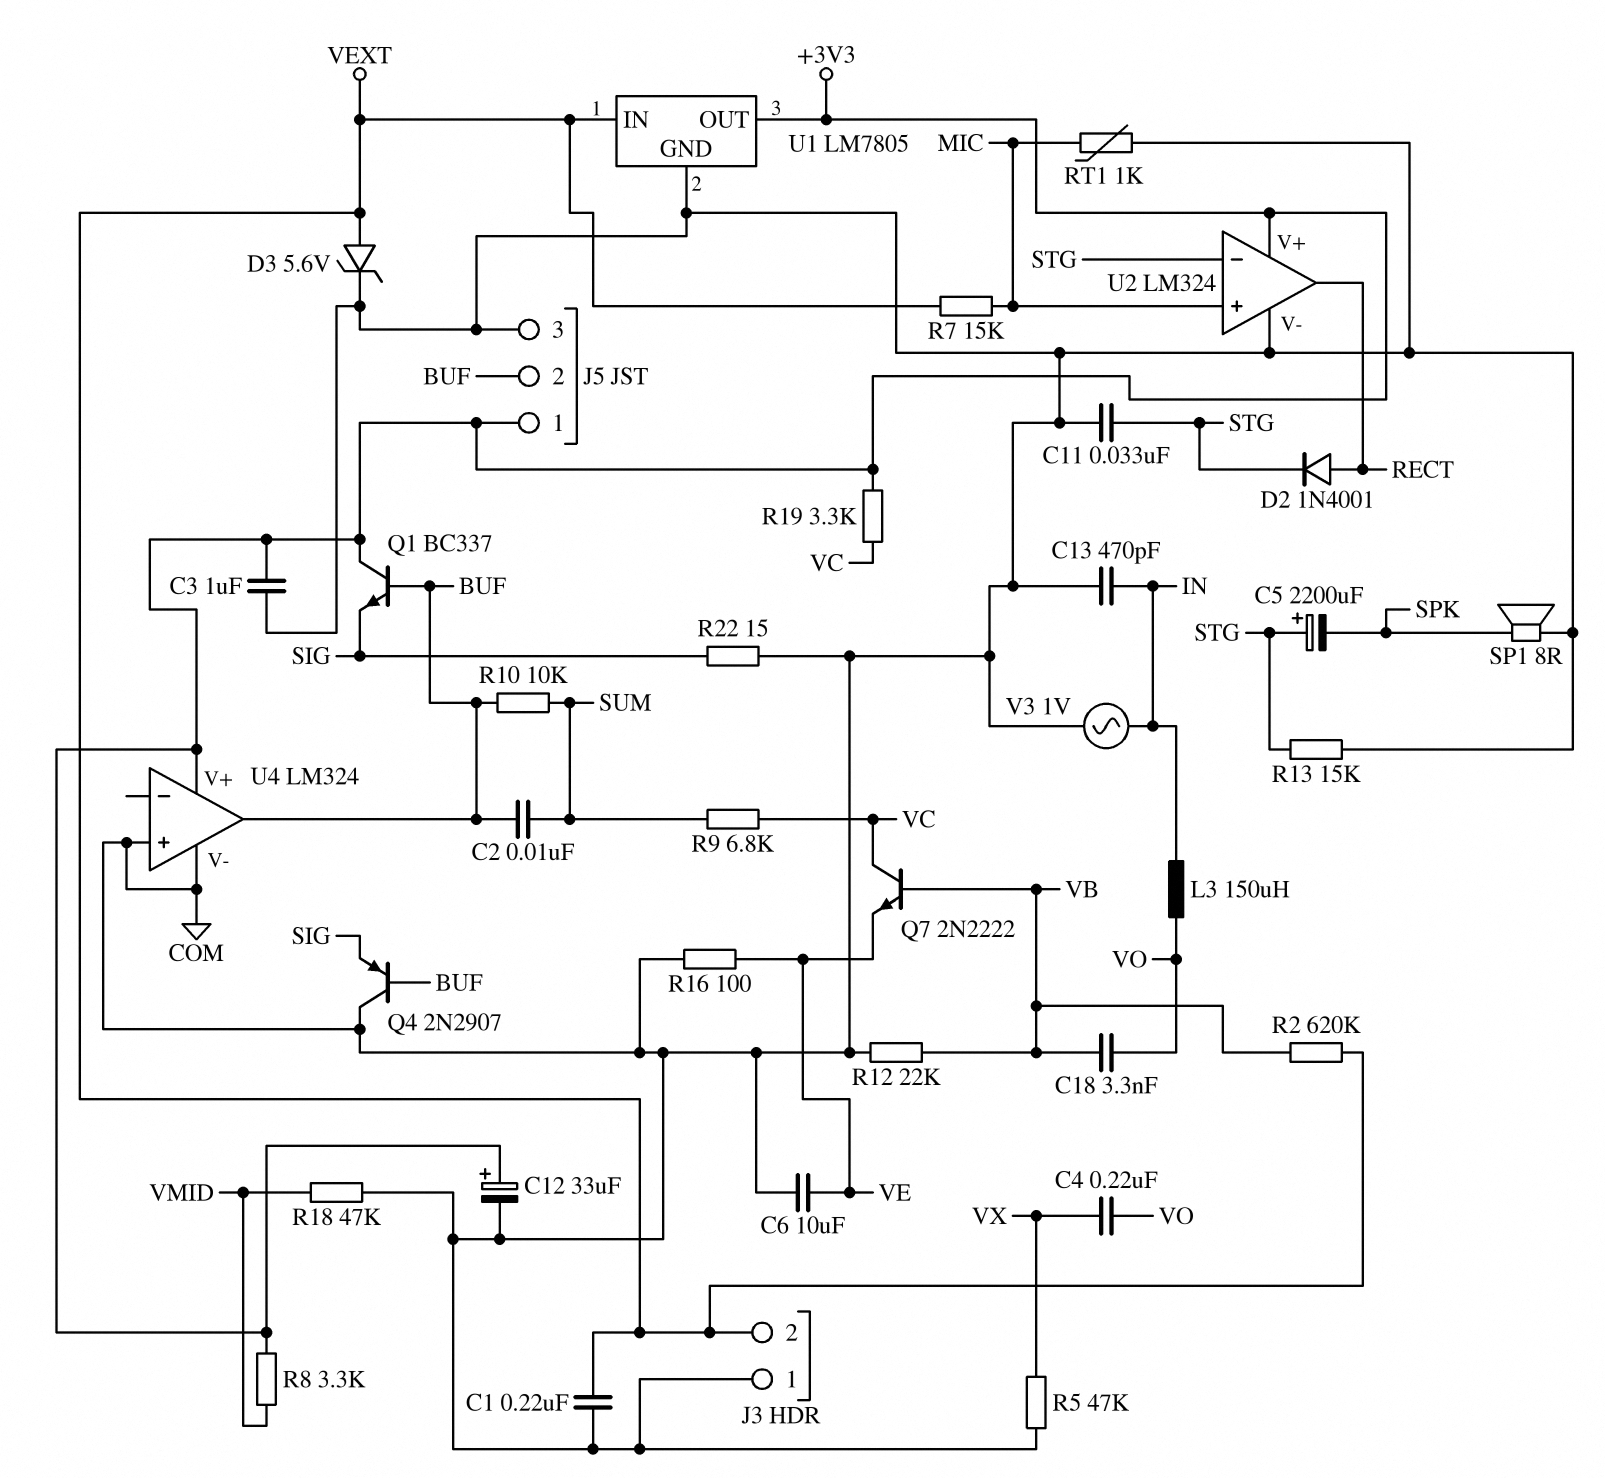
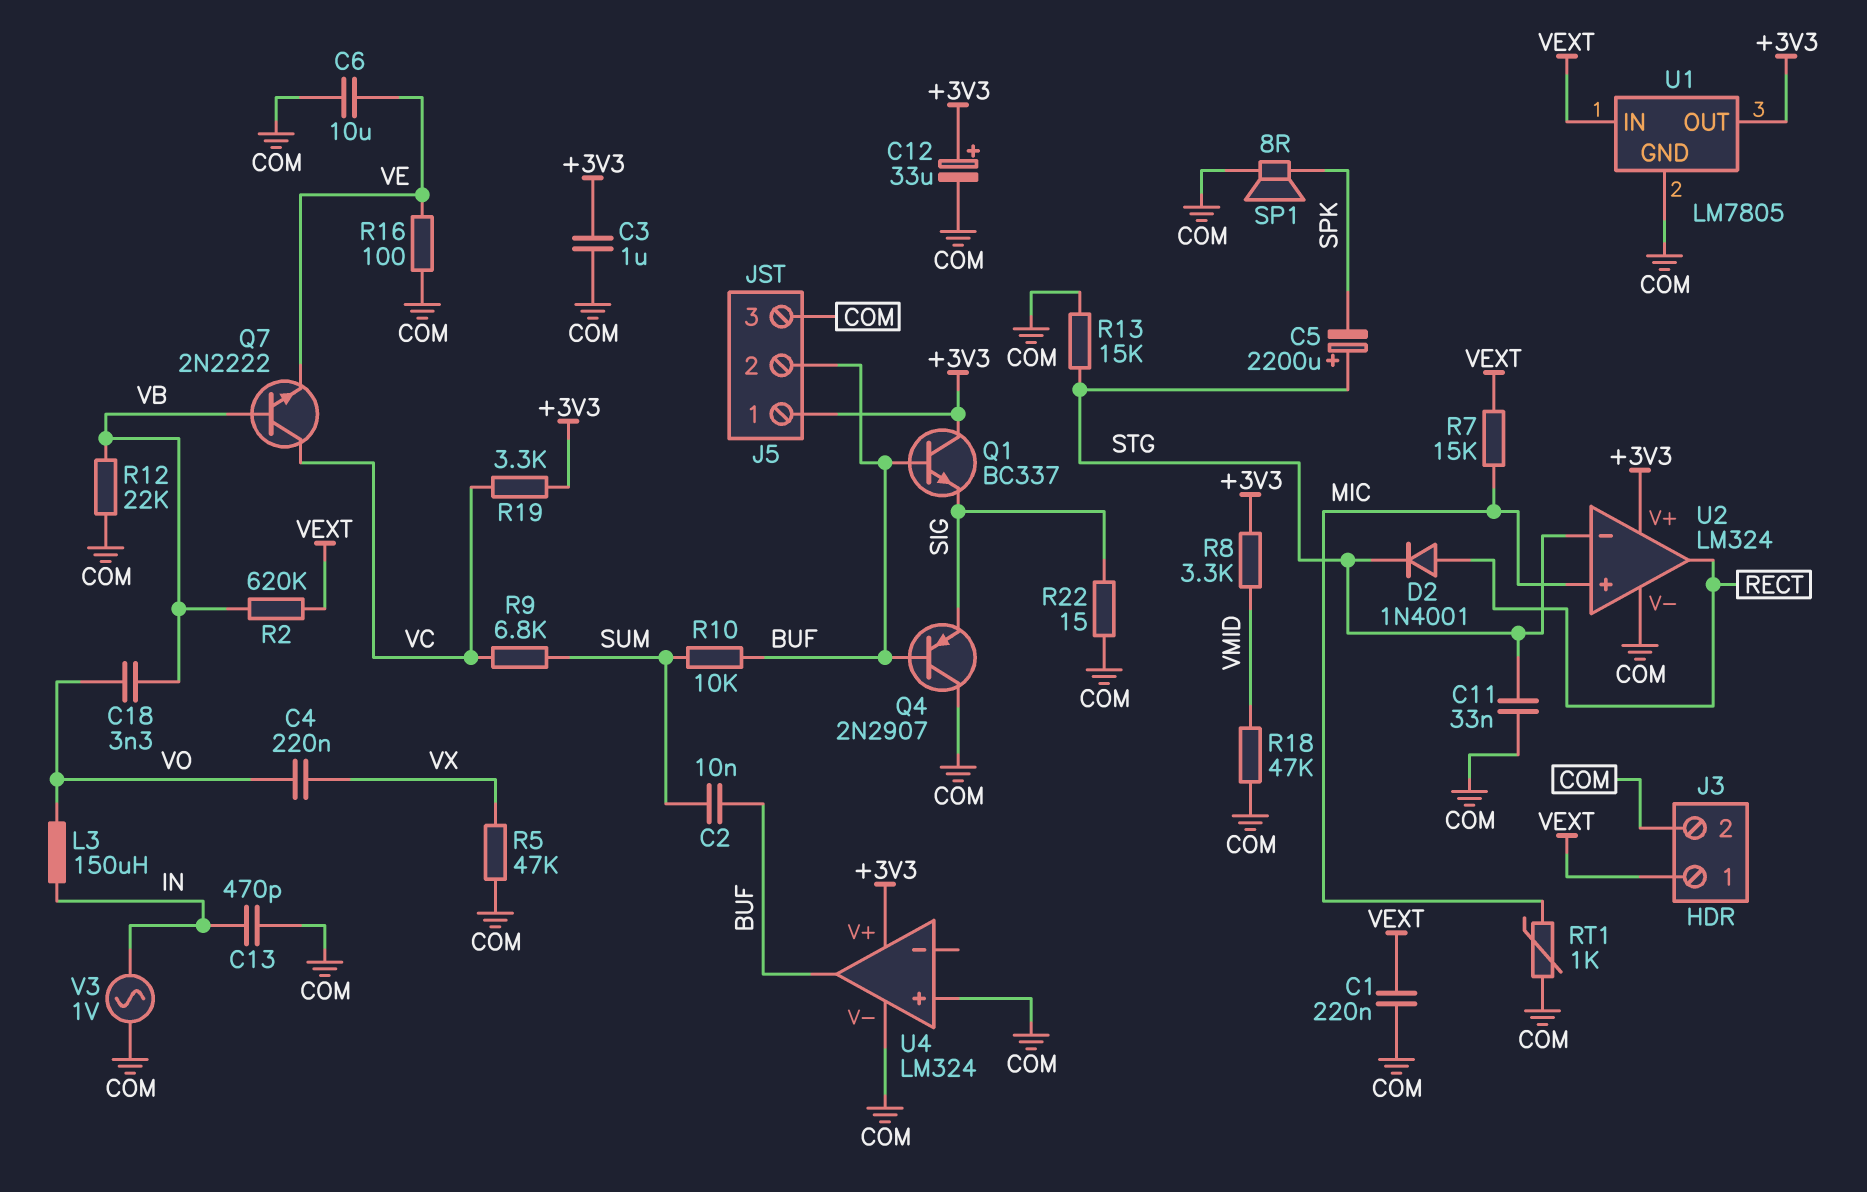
D3: zener 5.6V (A VEXT, K COM) -> none
J3 pin 1: COM -> VEXT
J3 pin 2: VEXT -> COM

